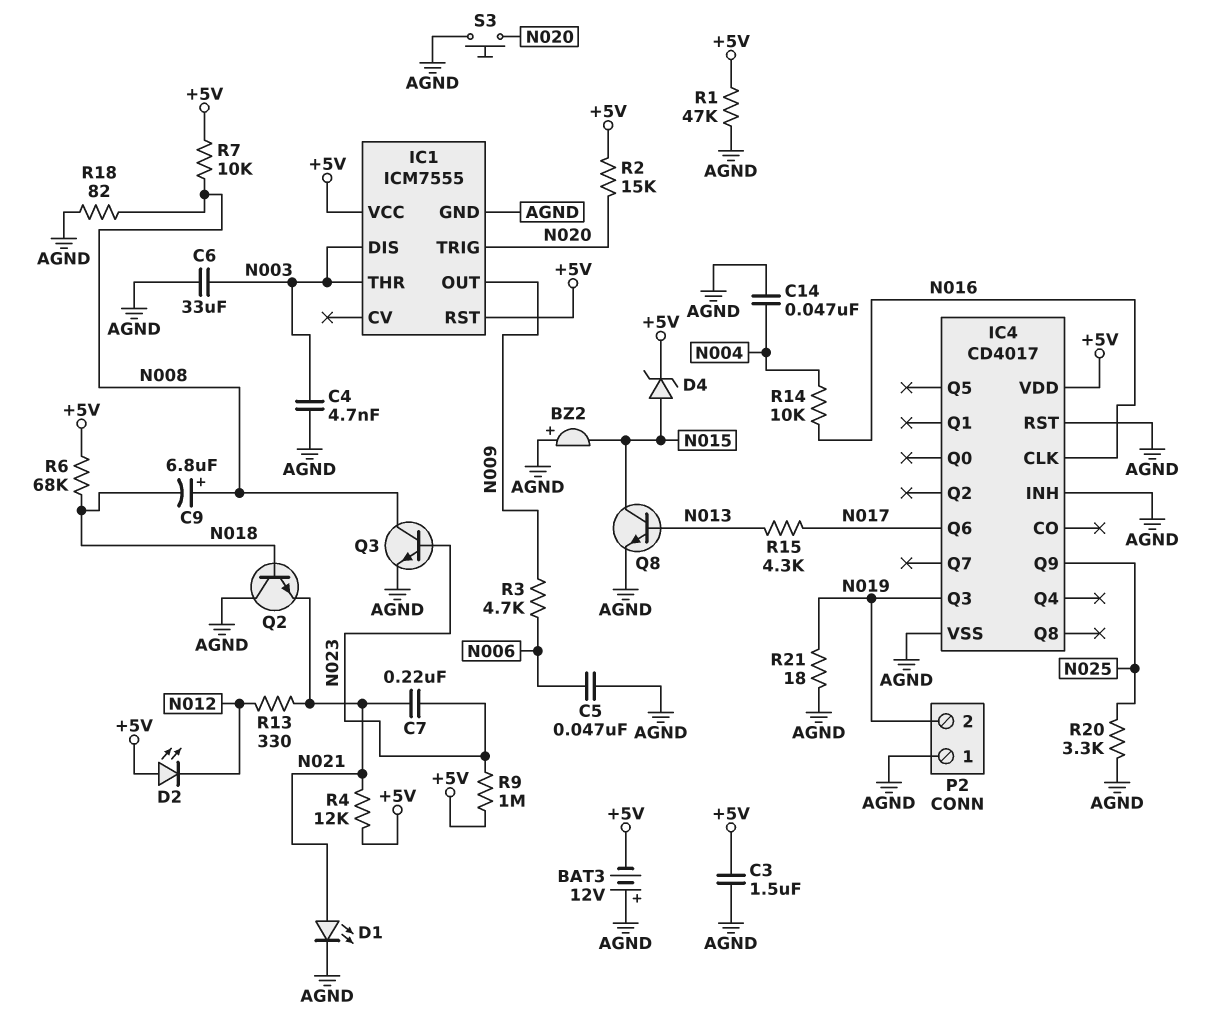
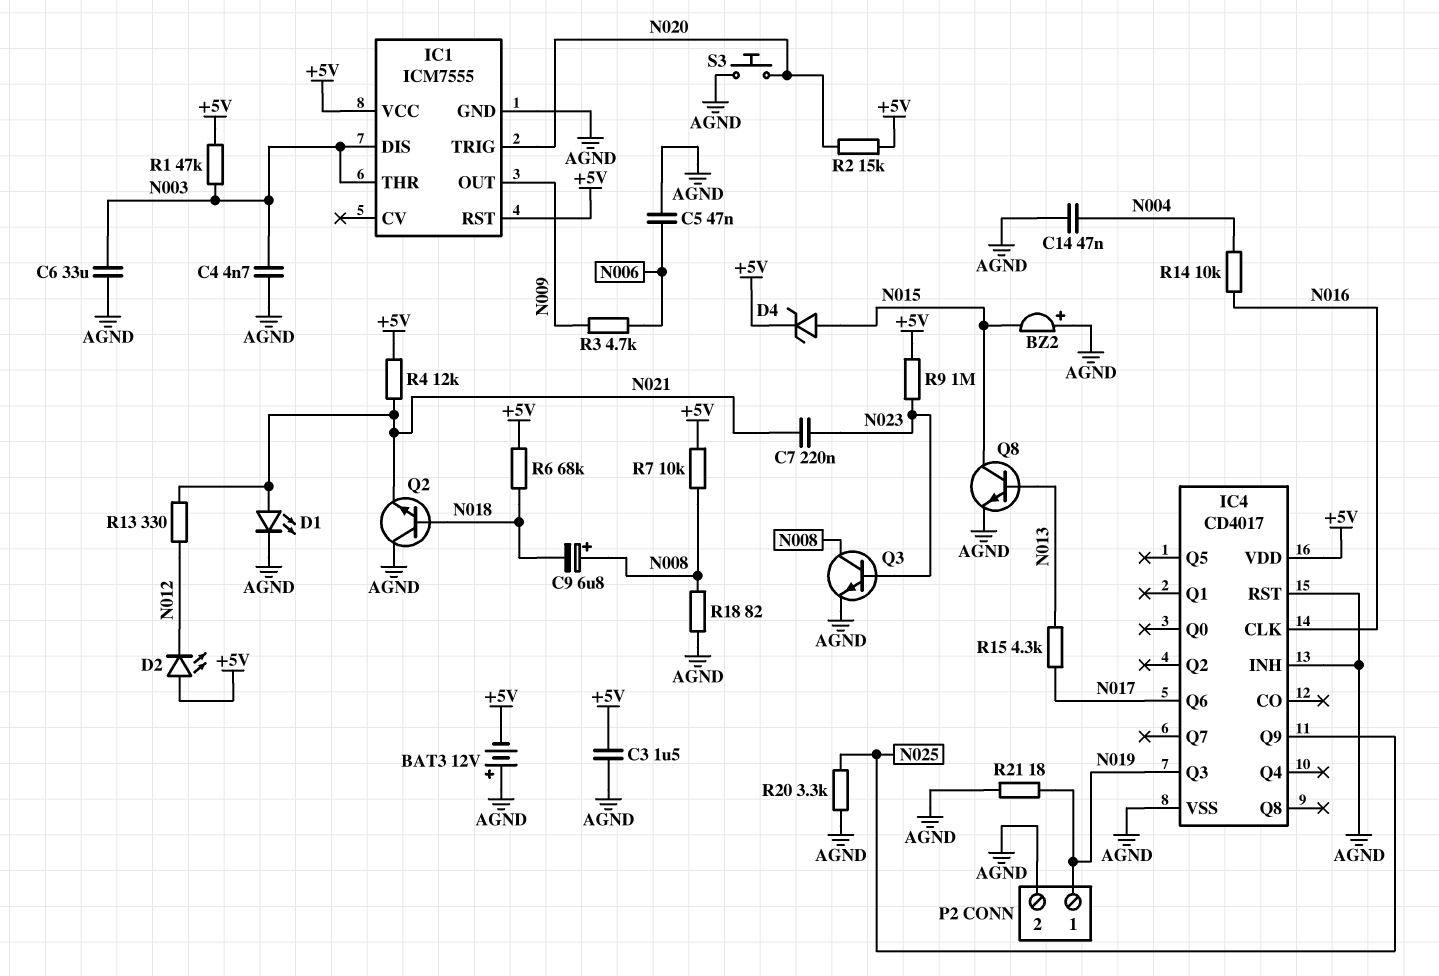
P2 pin 1: AGND -> N019
P2 pin 2: N019 -> AGND
R1: 47k (+5V, AGND) -> 47k (+5V, N003)

